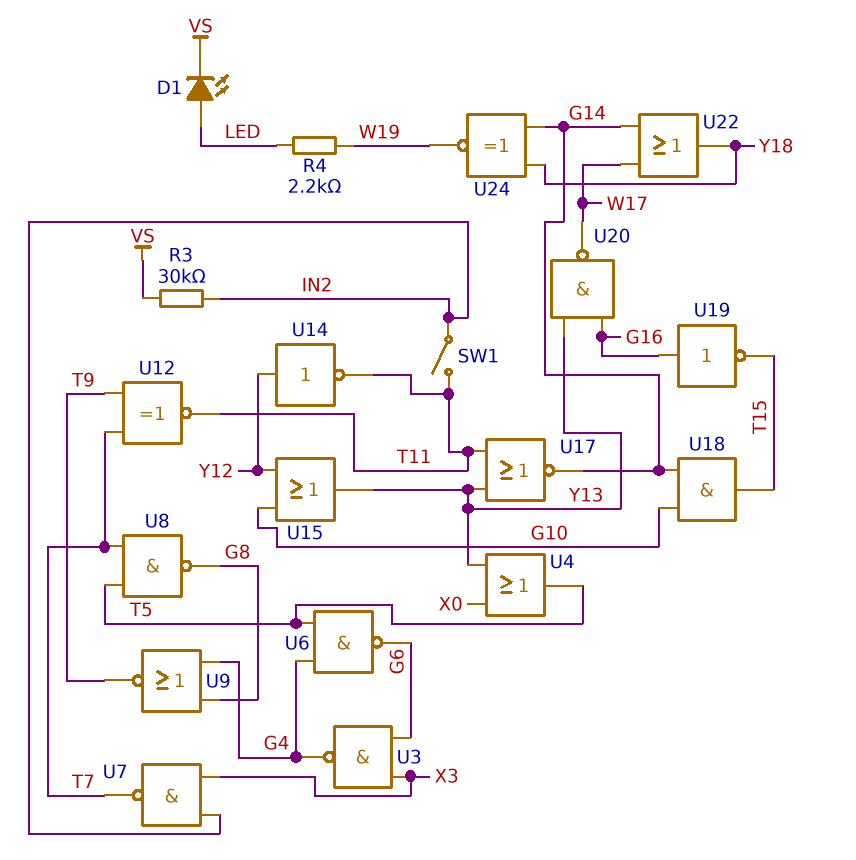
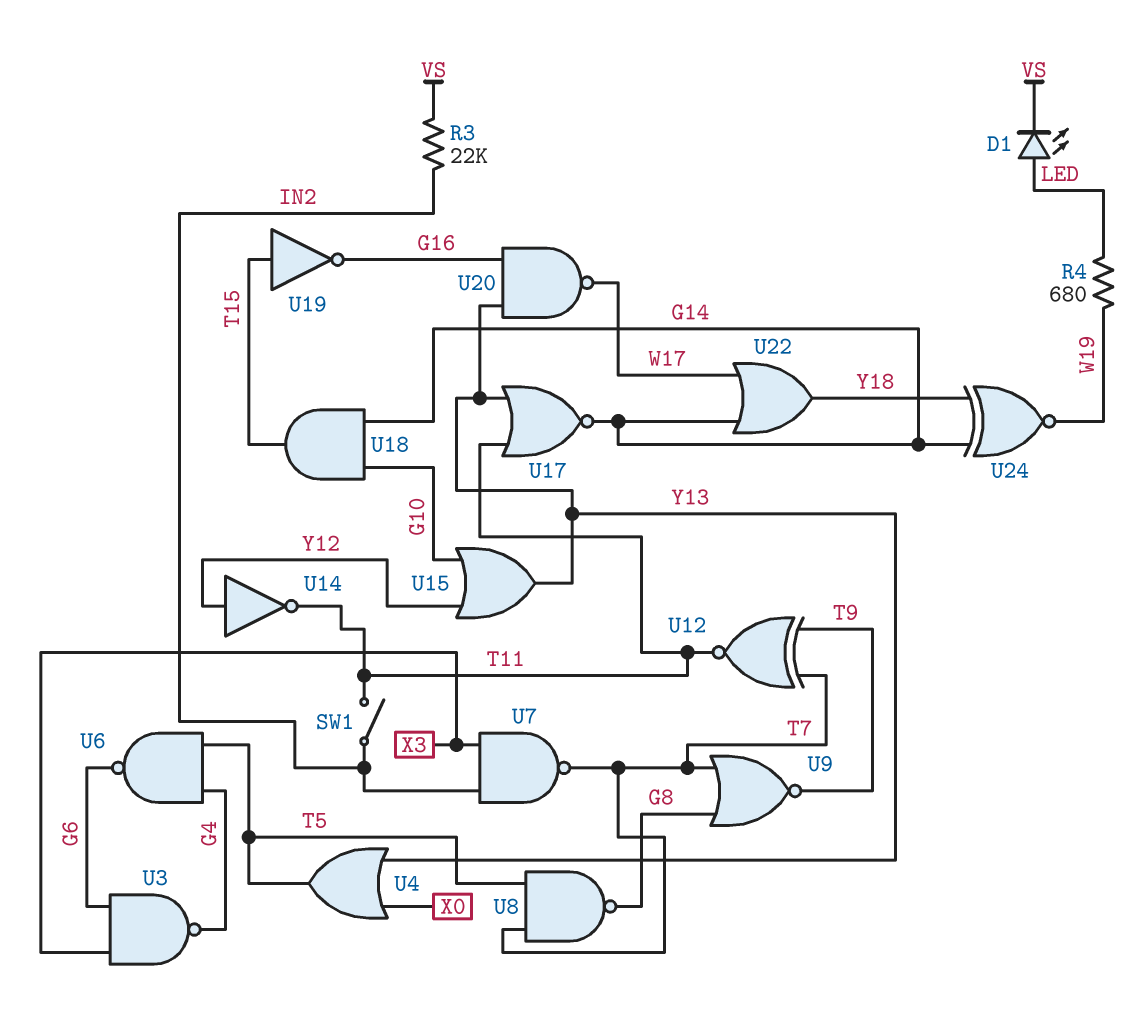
R3: 30k (IN2, VS) -> 22k (IN2, VS)
R4: 2.2k (LED, W19) -> 680 (LED, W19)
U9: NOR (in G4, in G8, out T9) -> NOR (in G8, in T7, out T9)
U19: NOT (in G16, out T15) -> NOT (in T15, out G16)

